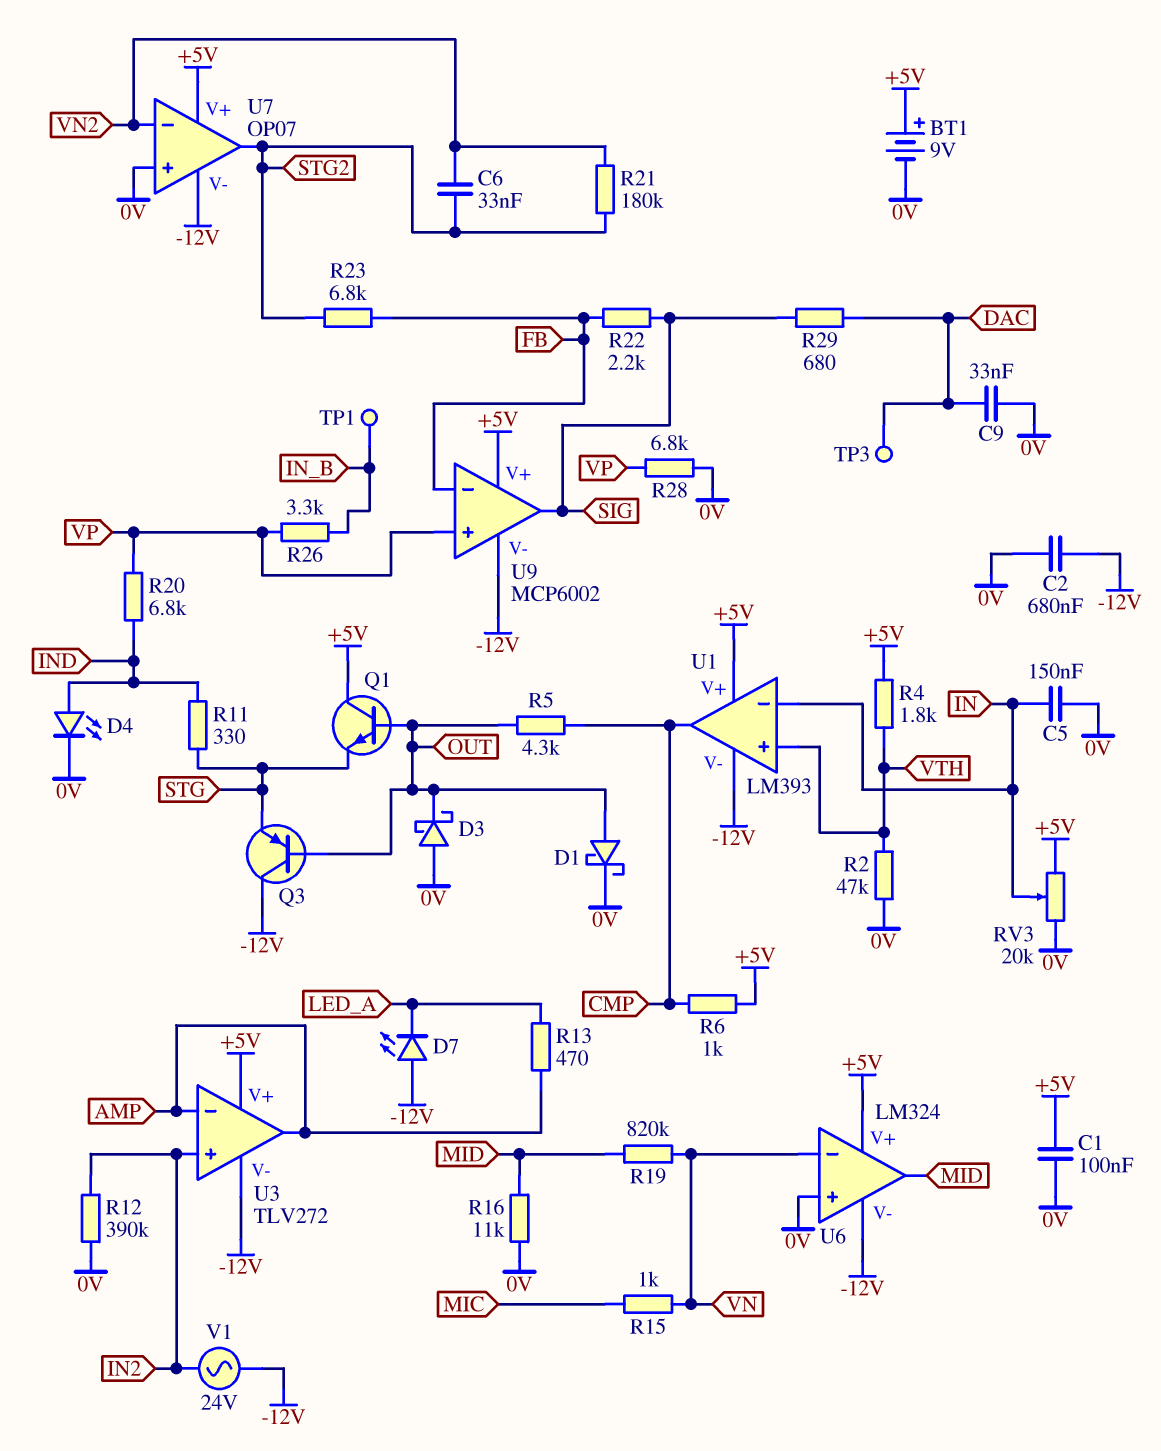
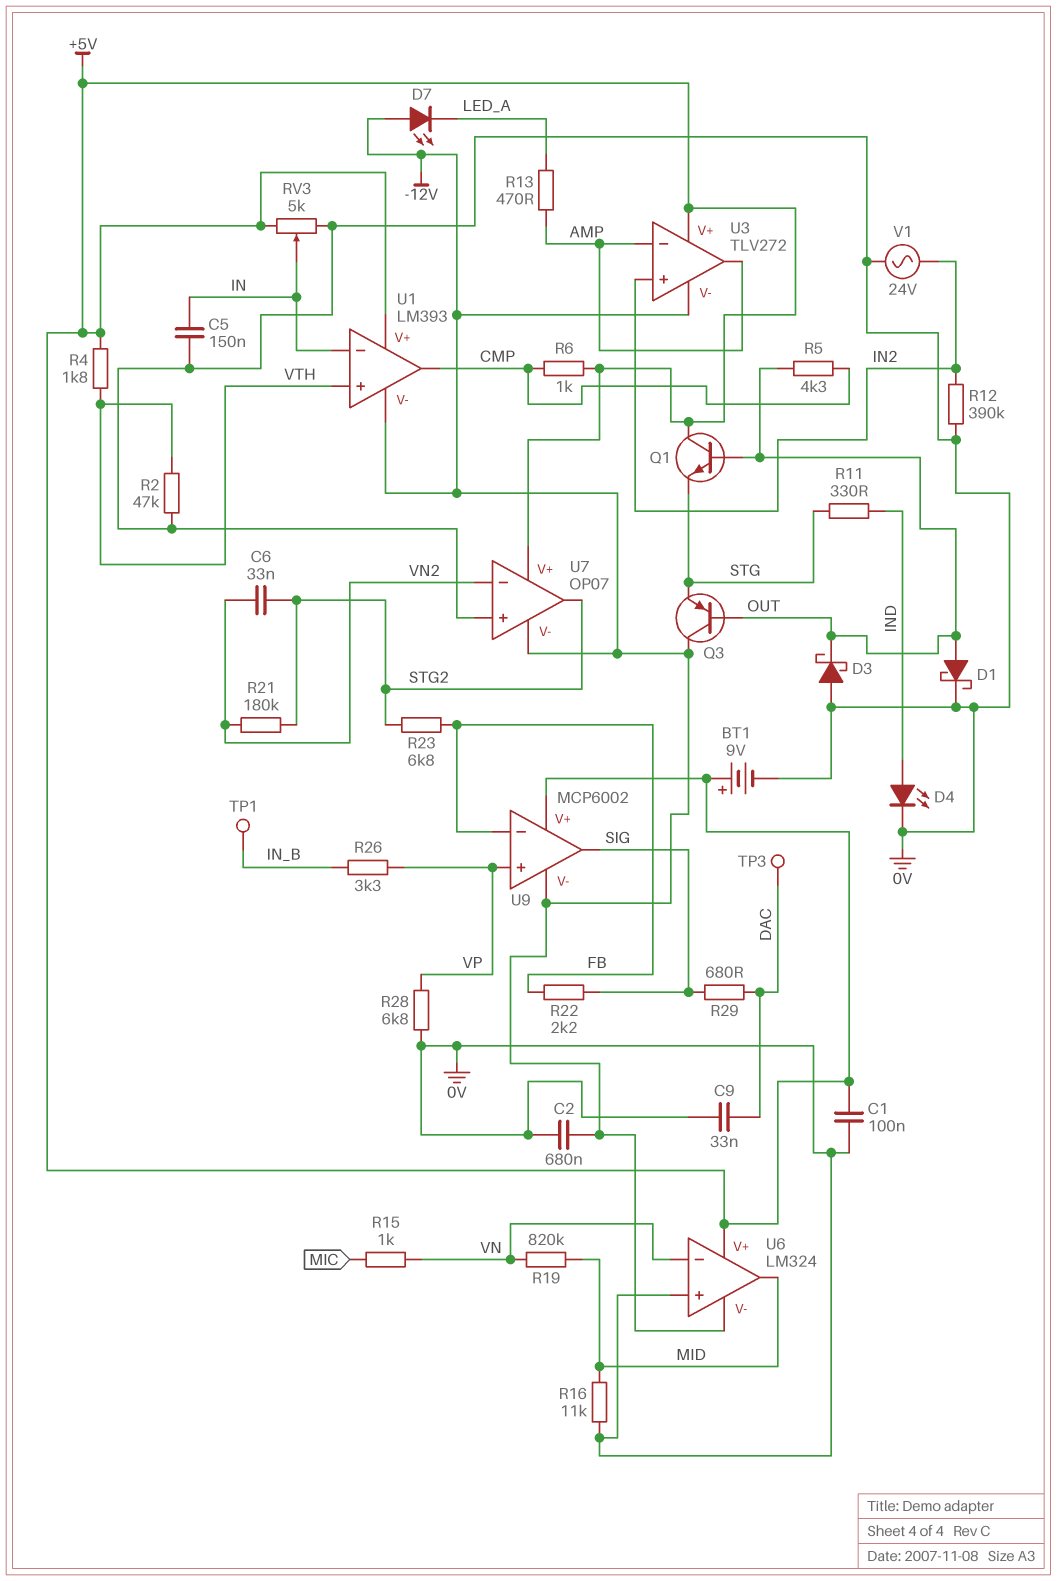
R20: 6.8k (IND, VP) -> none
RV3: 20k (+5V, 0V, wiper IN) -> 5k (+5V, 0V, wiper IN)
V1: AC 24V (-12V, IN2) -> AC 24V (0V, IN2)

